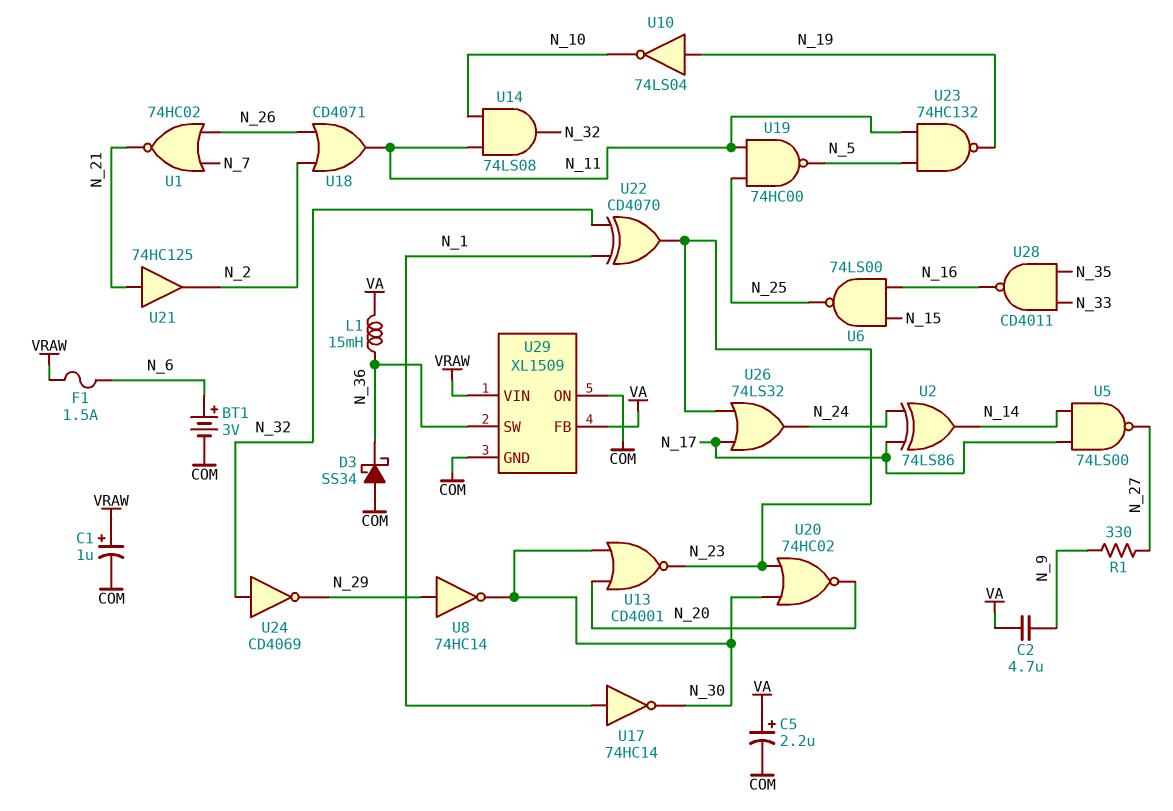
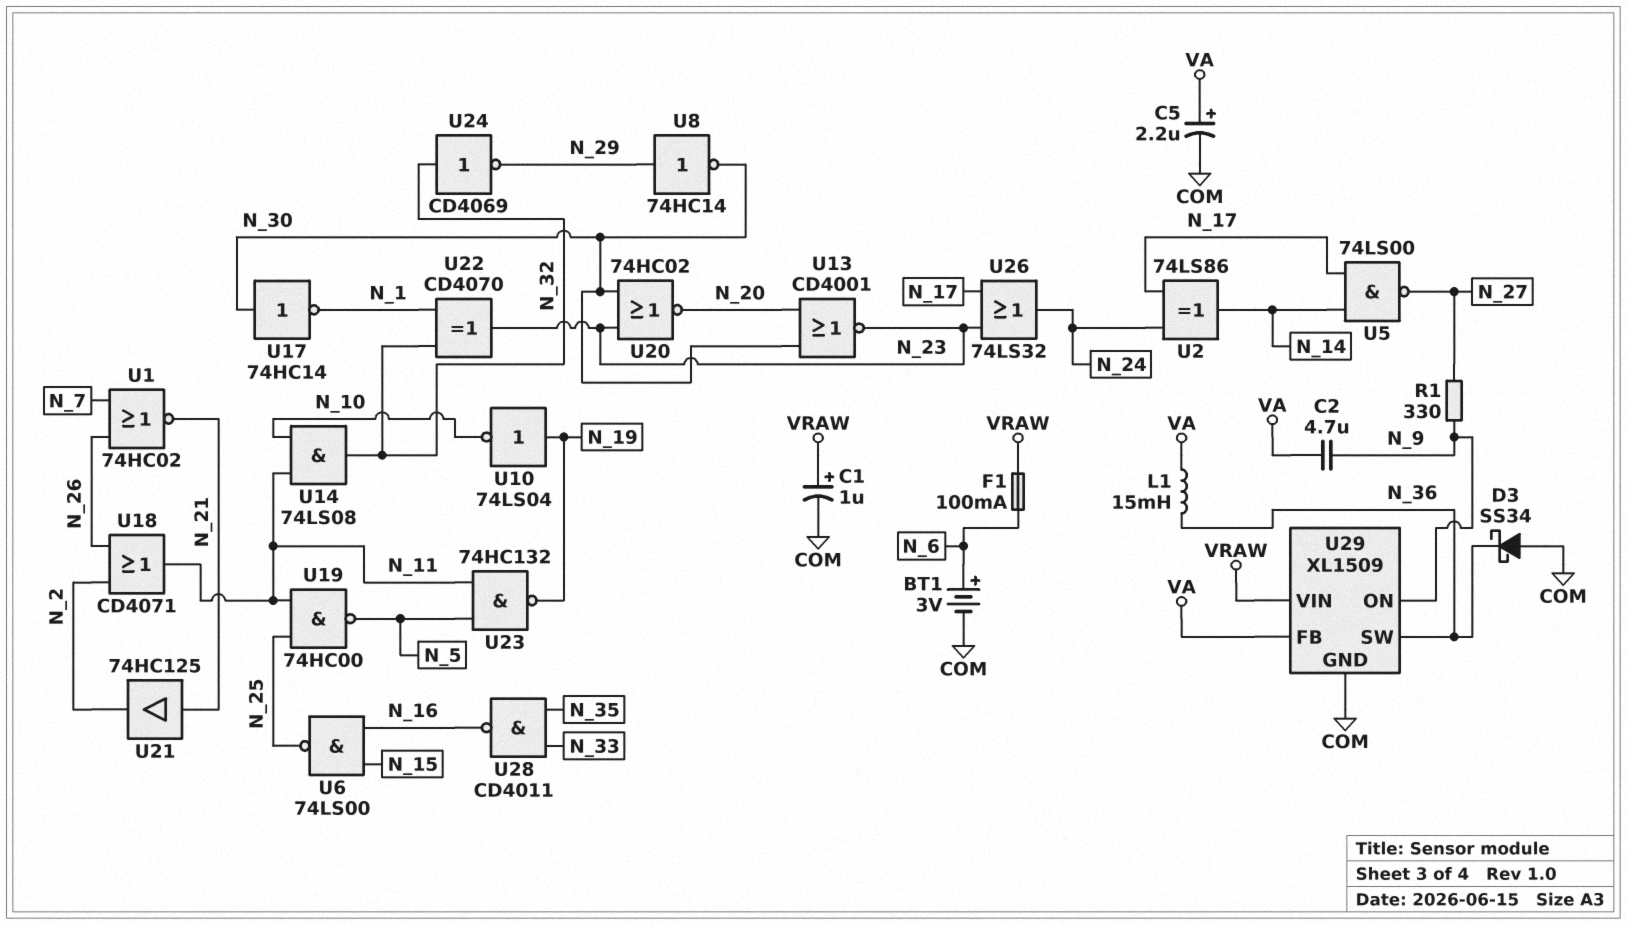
F1: 1.5A (N_6, VRAW) -> 100mA (N_6, VRAW)
U17: NOT 74HC14 (in N_1, out N_30) -> NOT 74HC14 (in N_30, out N_1)
U29 pin ON: COM -> N_9

